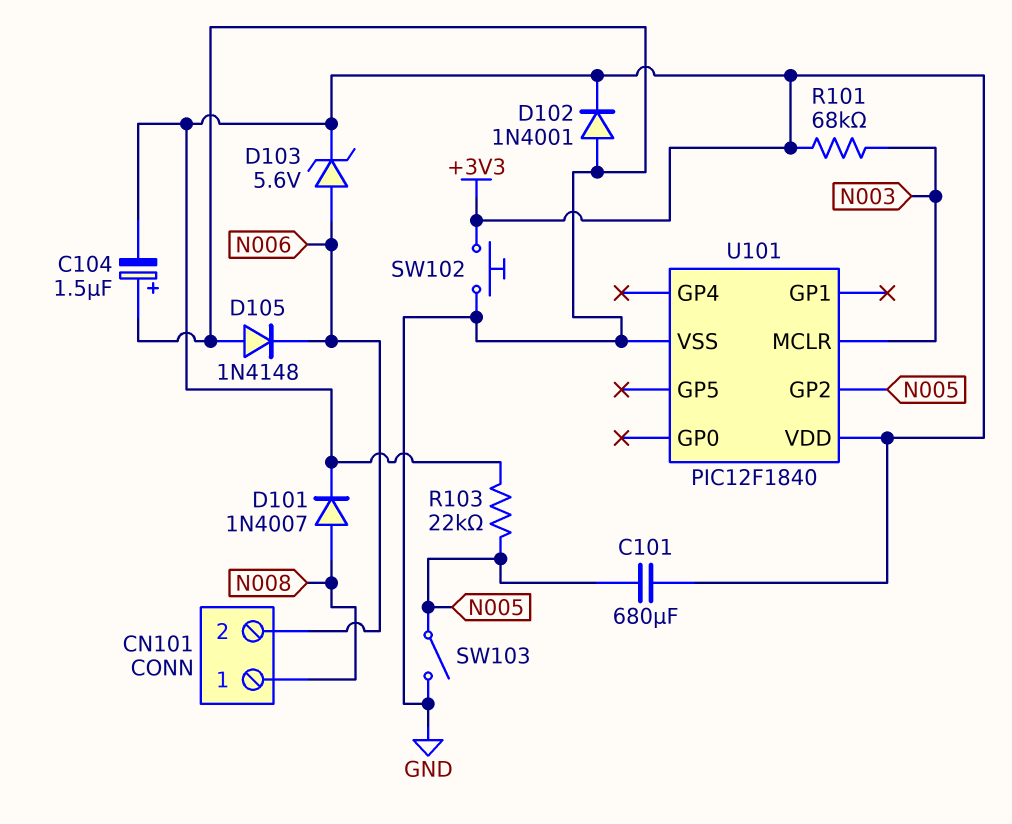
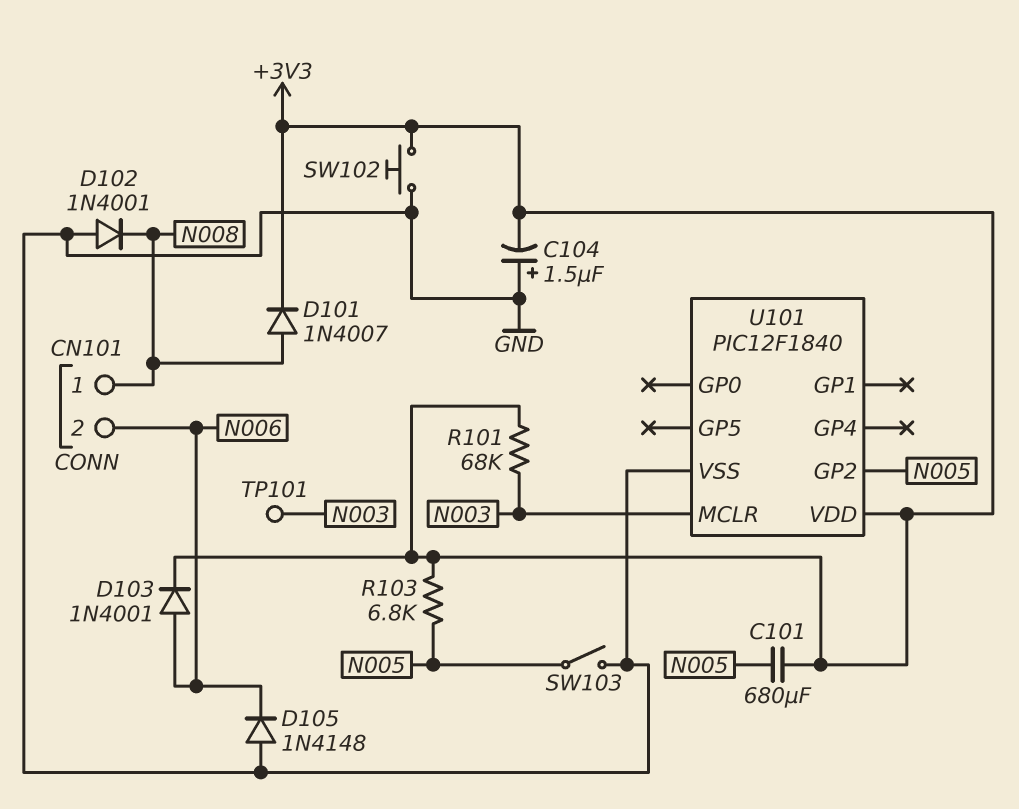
D102: diode 1N4001 (A GND, K +3V3) -> diode 1N4001 (A GND, K N008)
D103: zener 5.6V (A N006, K +3V3) -> diode 1N4001 (A N006, K +3V3)
R103: 22k (+3V3, N005) -> 6.8k (+3V3, N005)
TP101: none -> test point (N003)

